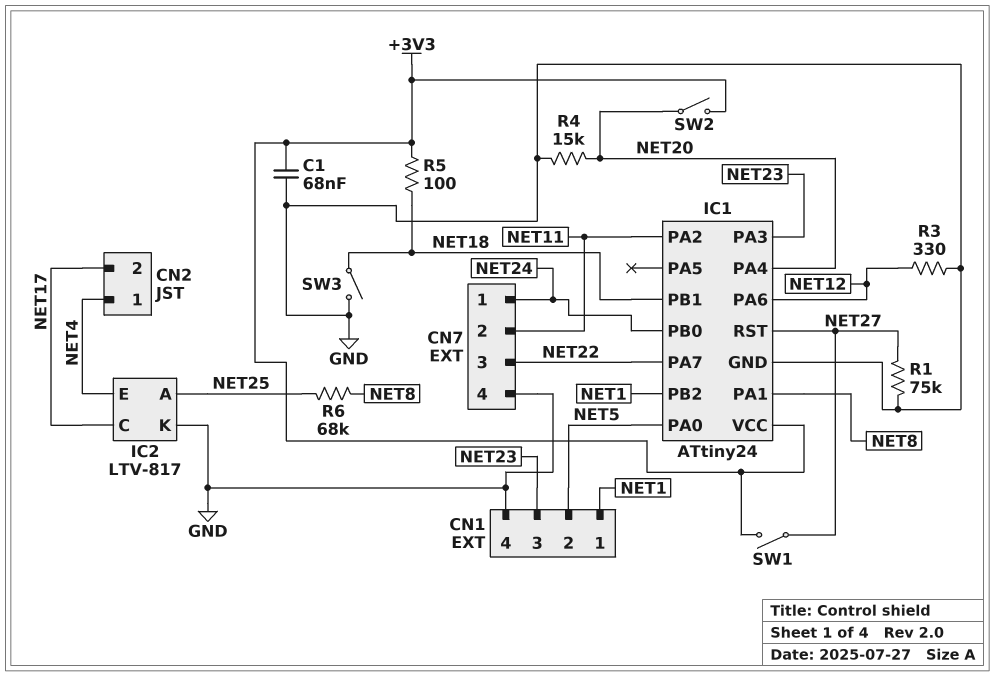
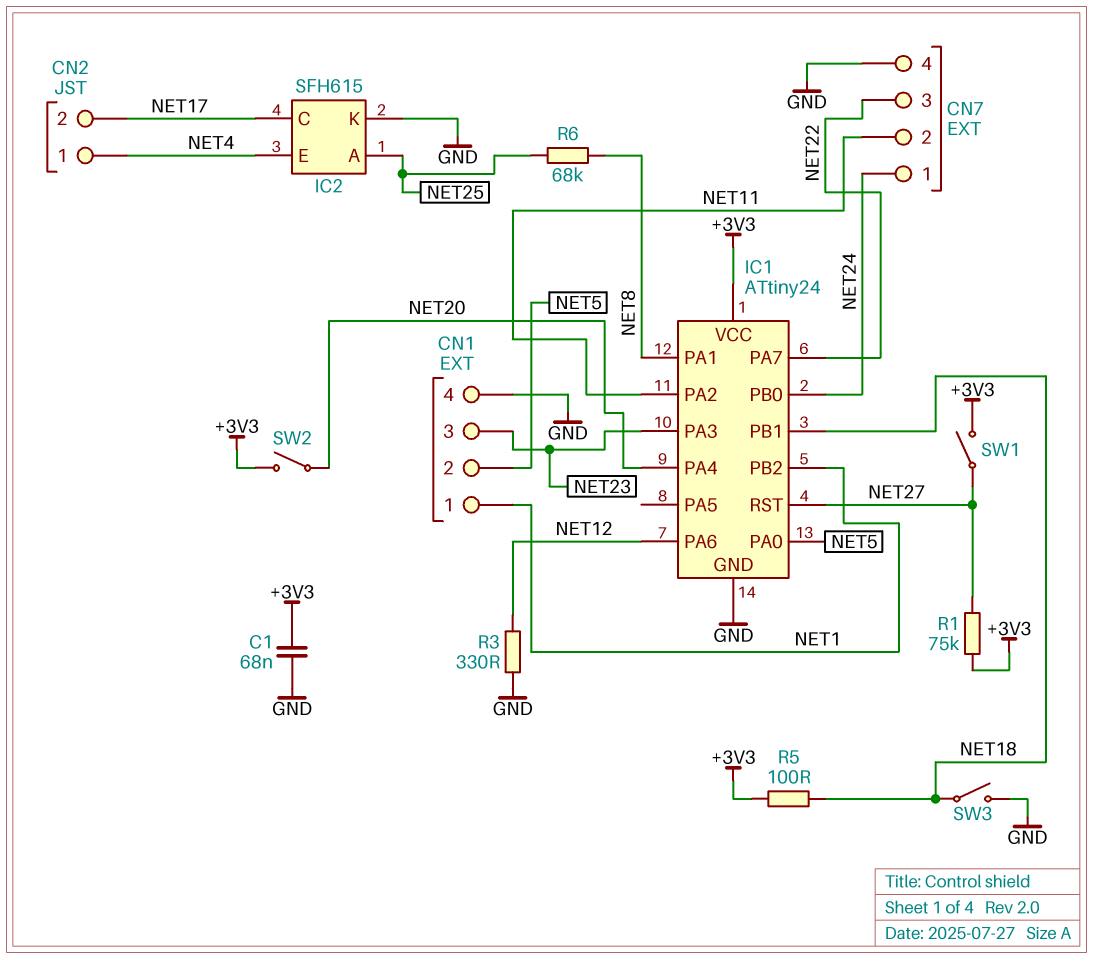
IC2: LTV-817 -> SFH615
R1: 75k (GND, NET27) -> 75k (+3V3, NET27)
R4: 15k (GND, NET20) -> none

